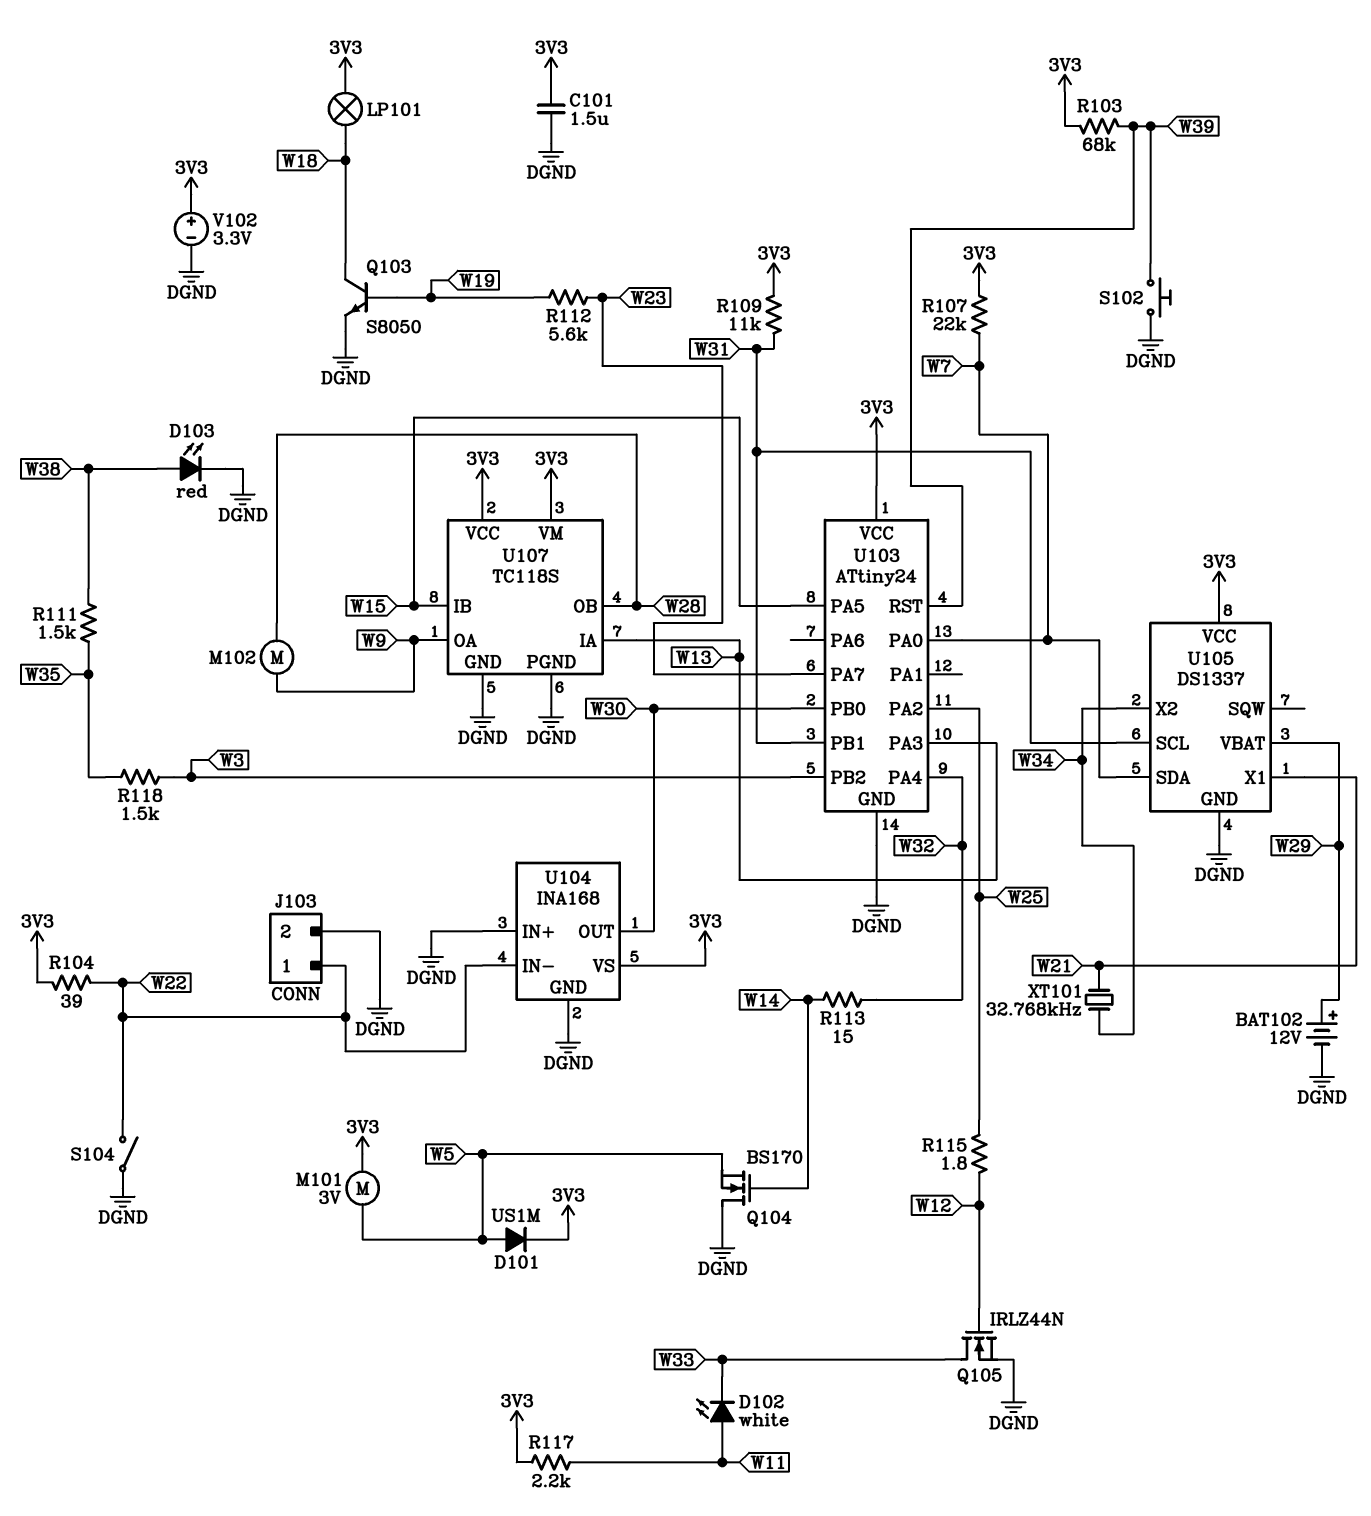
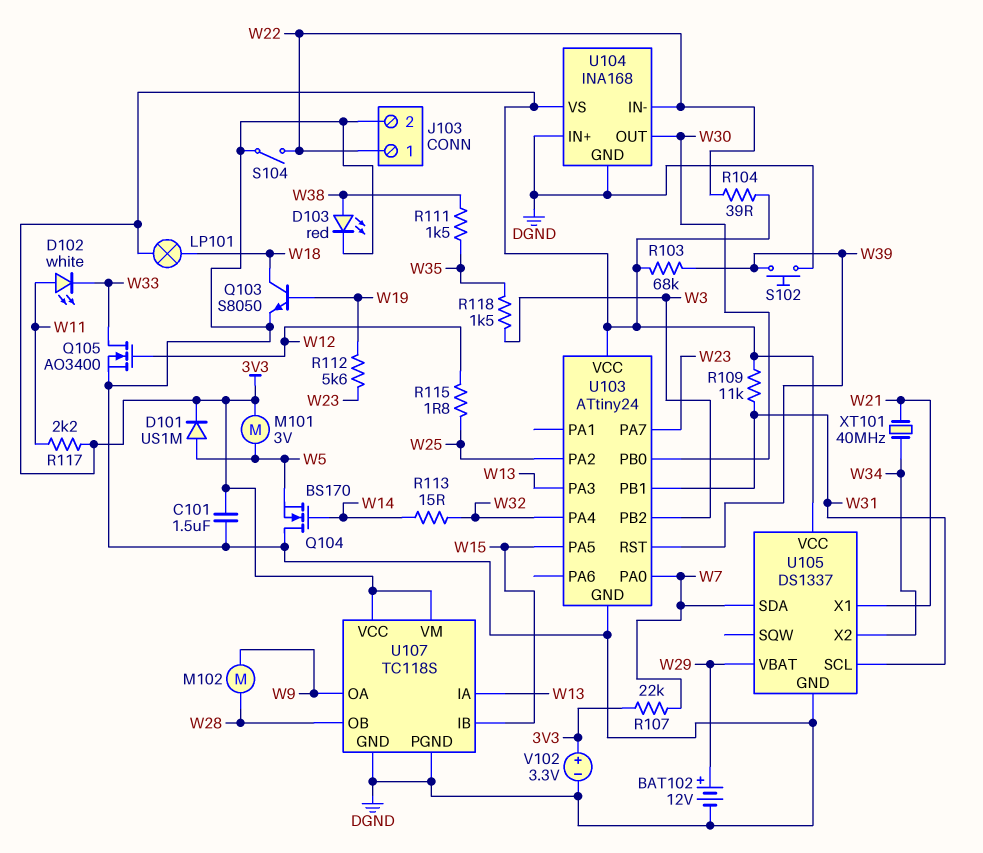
Q105: NMOS IRLZ44N (G W12, D W33, S DGND) -> NMOS AO3400 (G W12, D W33, S DGND)
XT101: 32.768kHz (W21, W34) -> 40MHz (W21, W34)

